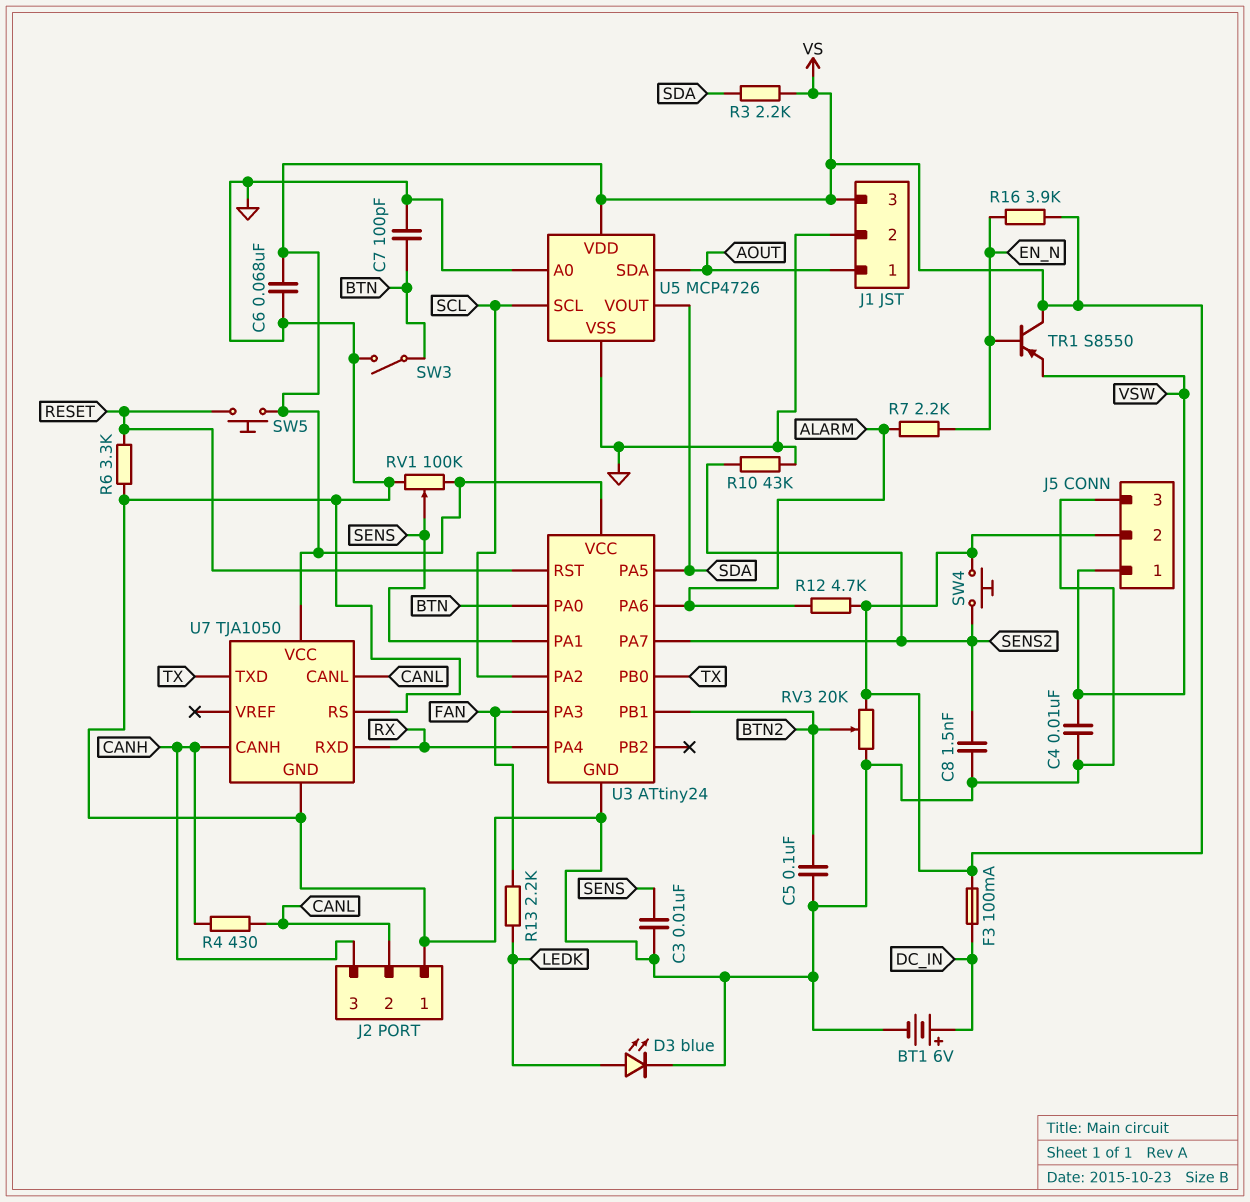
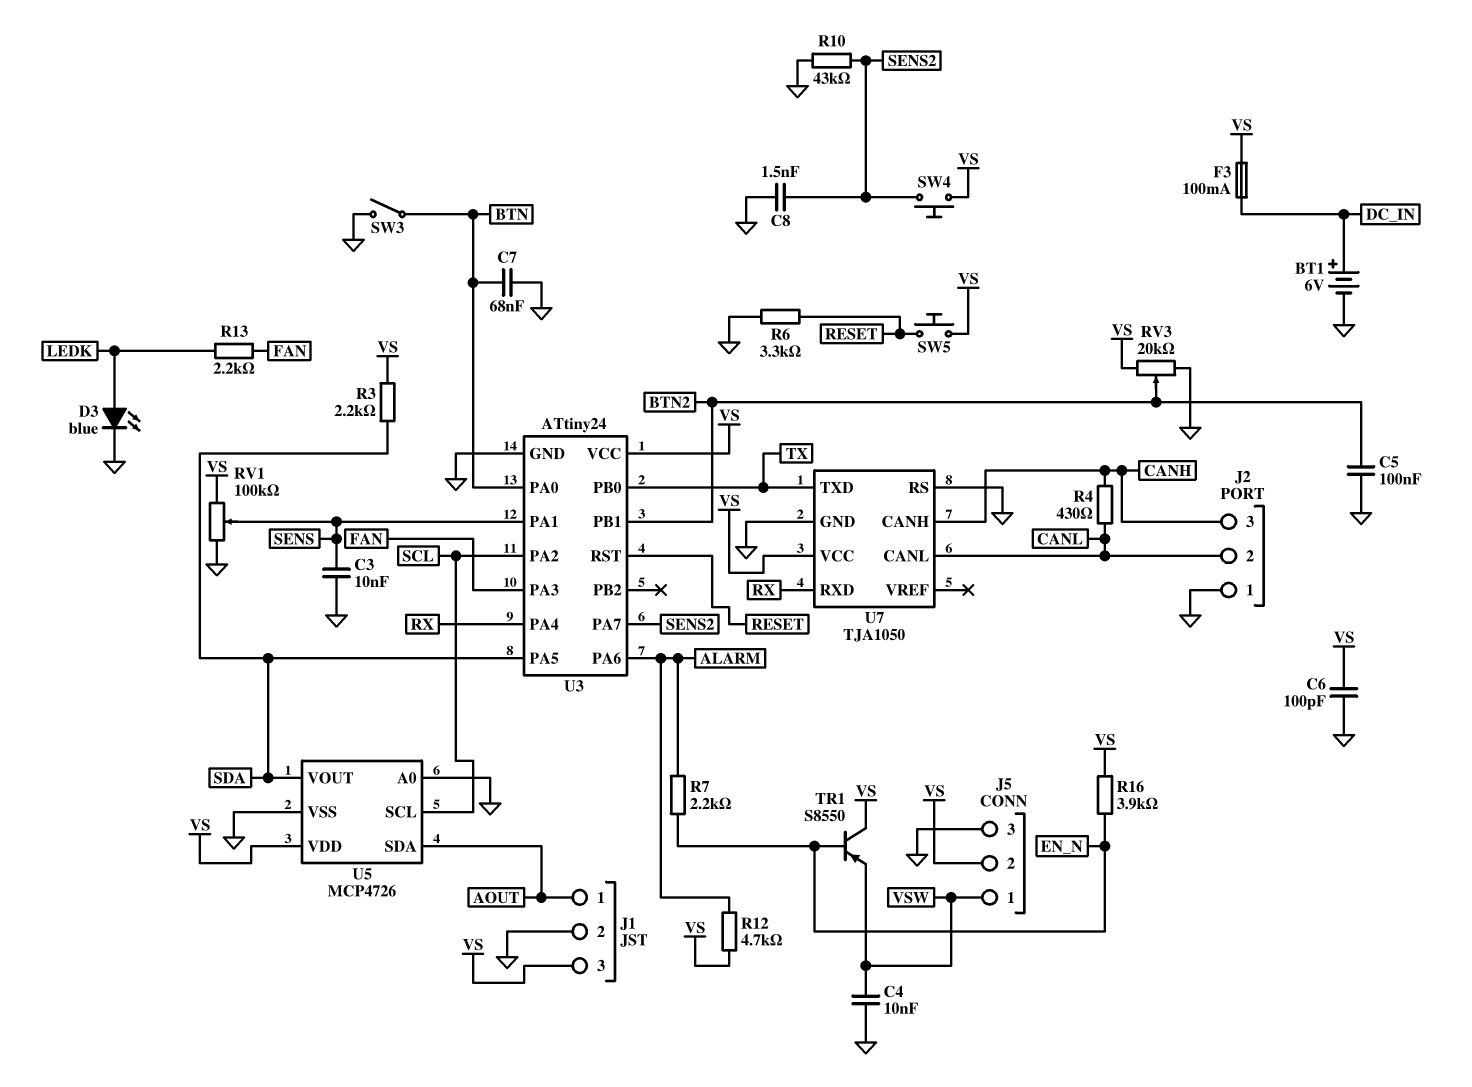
C6: 68nF (GND, VS) -> 100pF (GND, VS)
C7: 100pF (BTN, GND) -> 68nF (BTN, GND)

